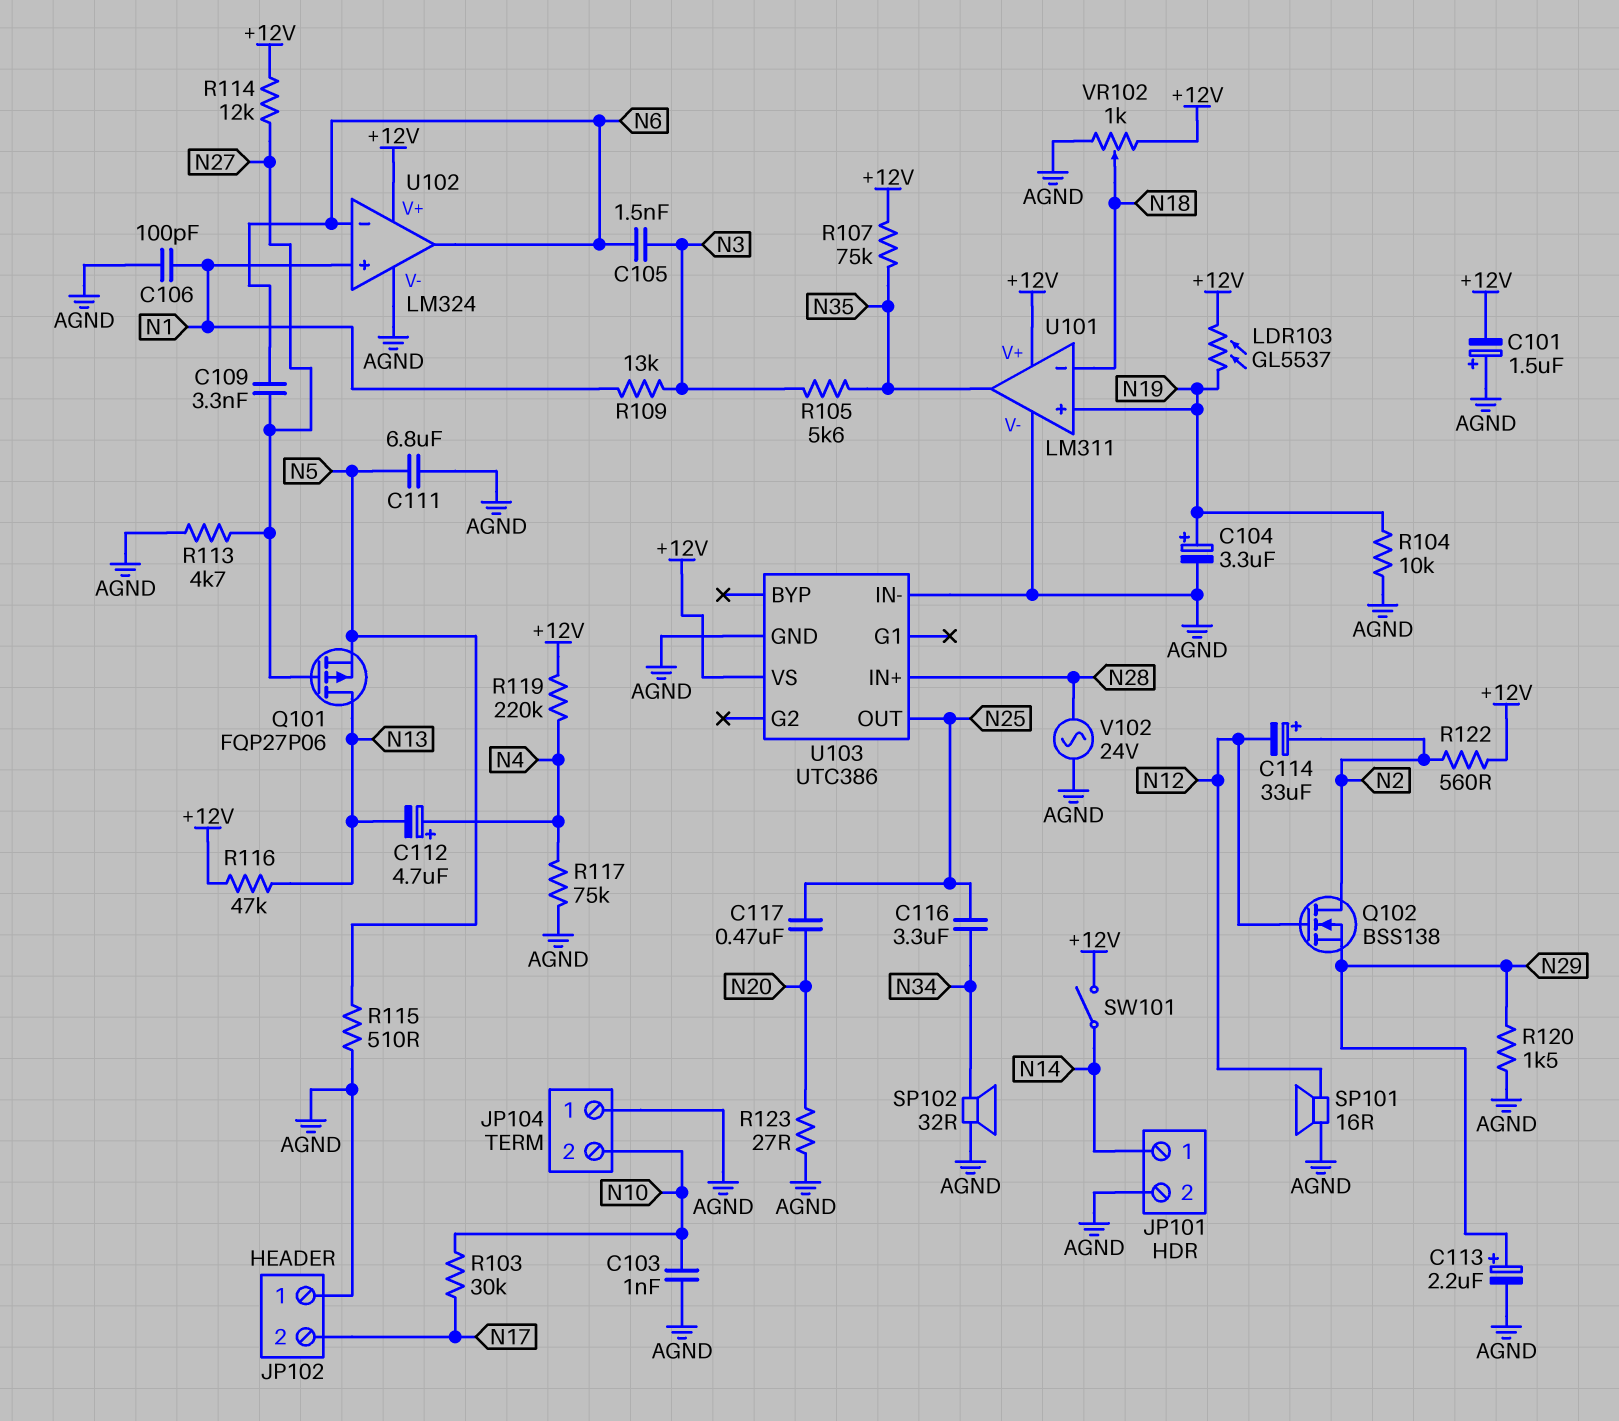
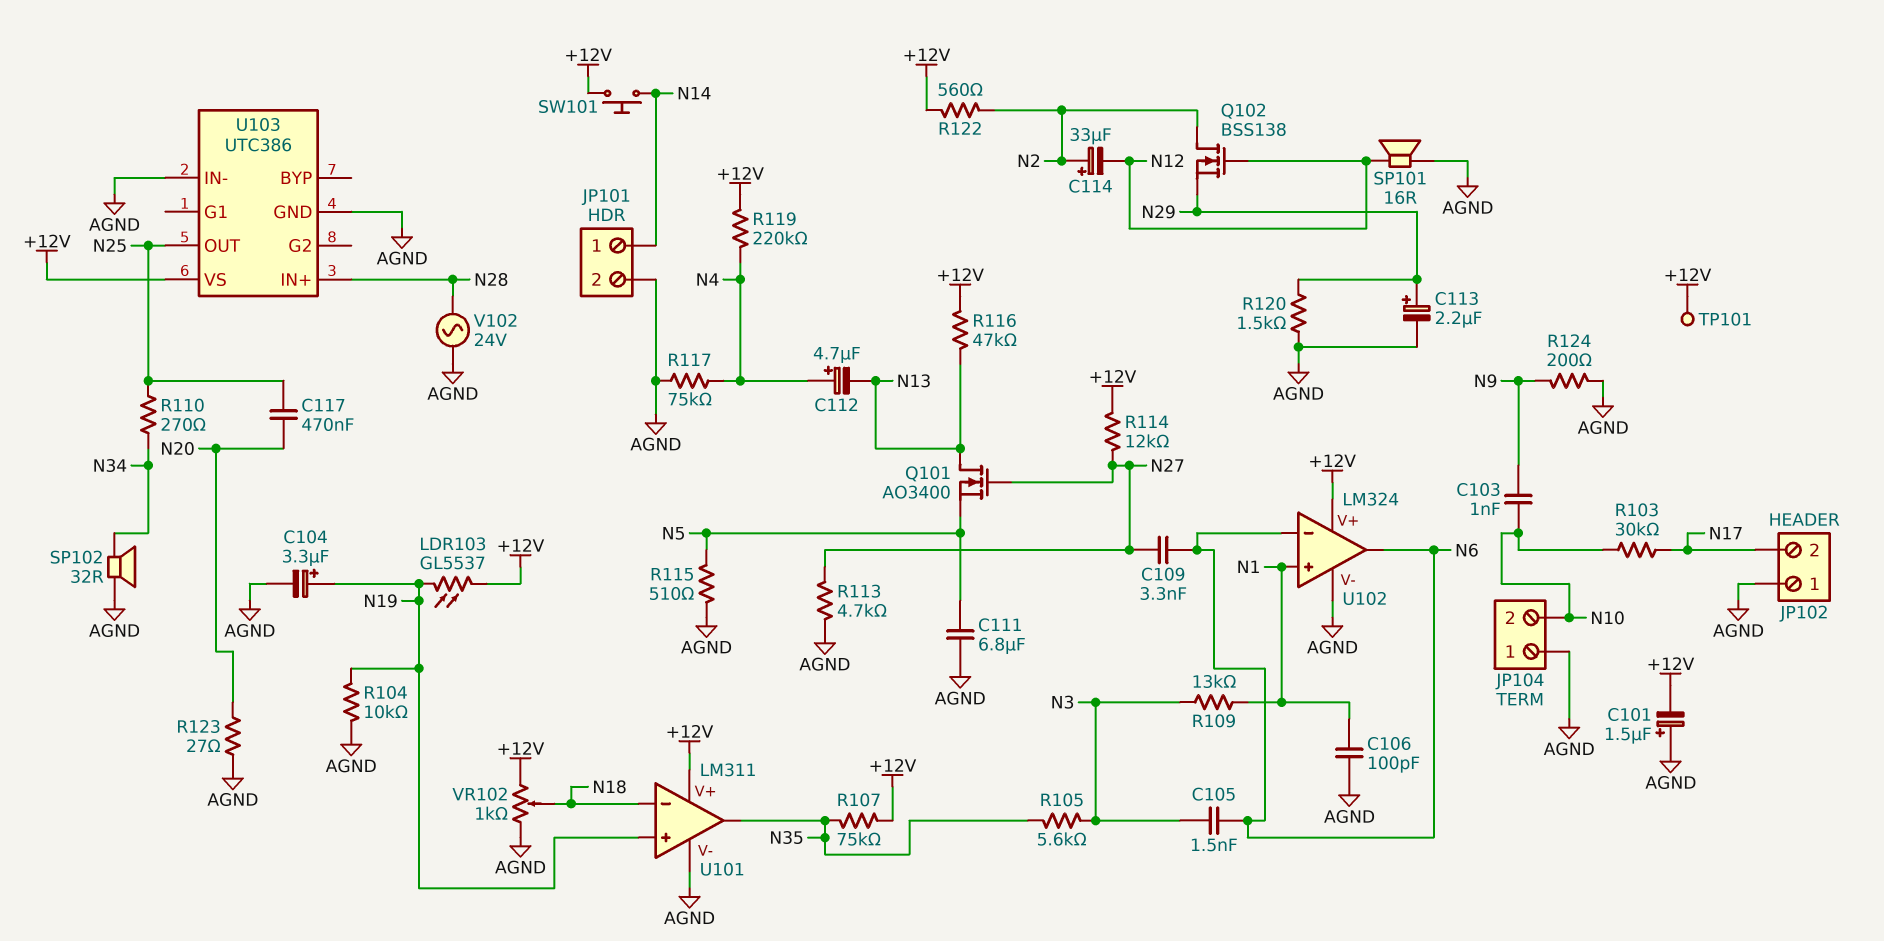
C103: 1nF (AGND, N10) -> 1nF (N9, N10)
C116: 3.3uF (N25, N34) -> none
Q101: PMOS FQP27P06 (G N27, D N13, S N5) -> NMOS AO3400 (G N27, D N13, S N5)
R110: none -> 270 (N25, N34)
R124: none -> 200 (AGND, N9)
SW101: switch (+12V, N14) -> button (+12V, N14)
TP101: none -> test point (+12V)

